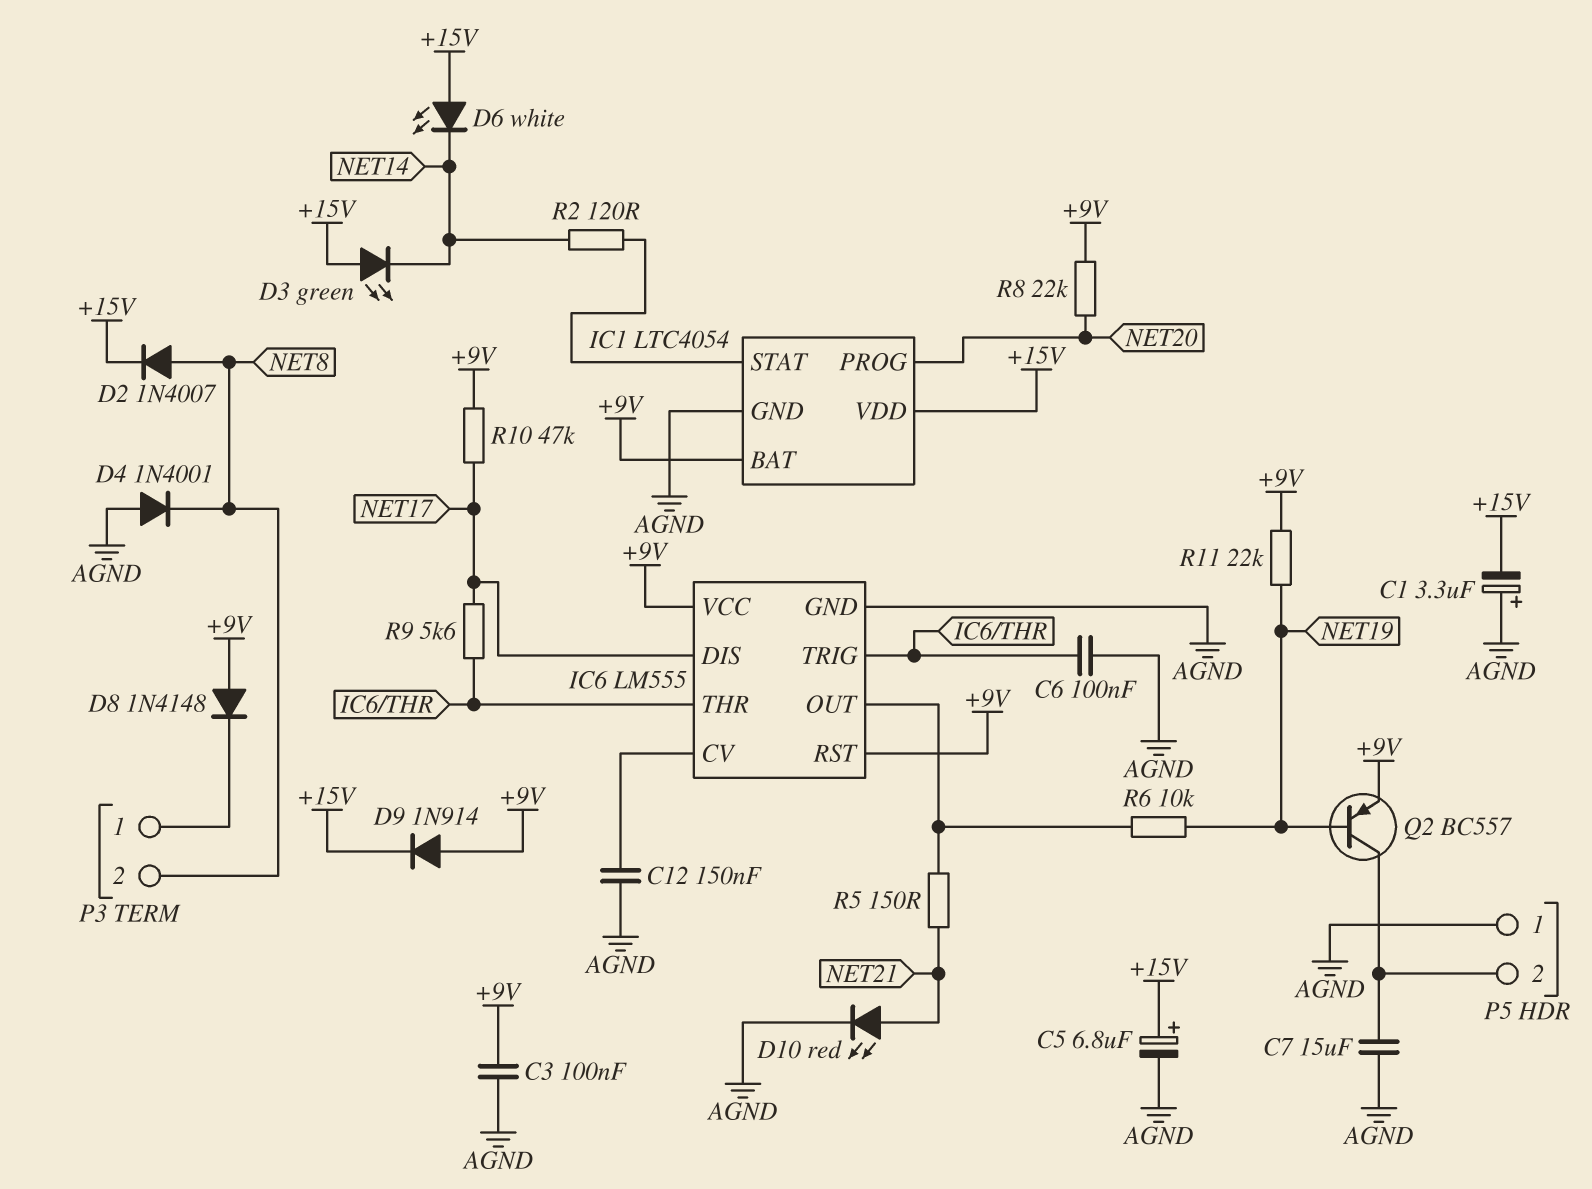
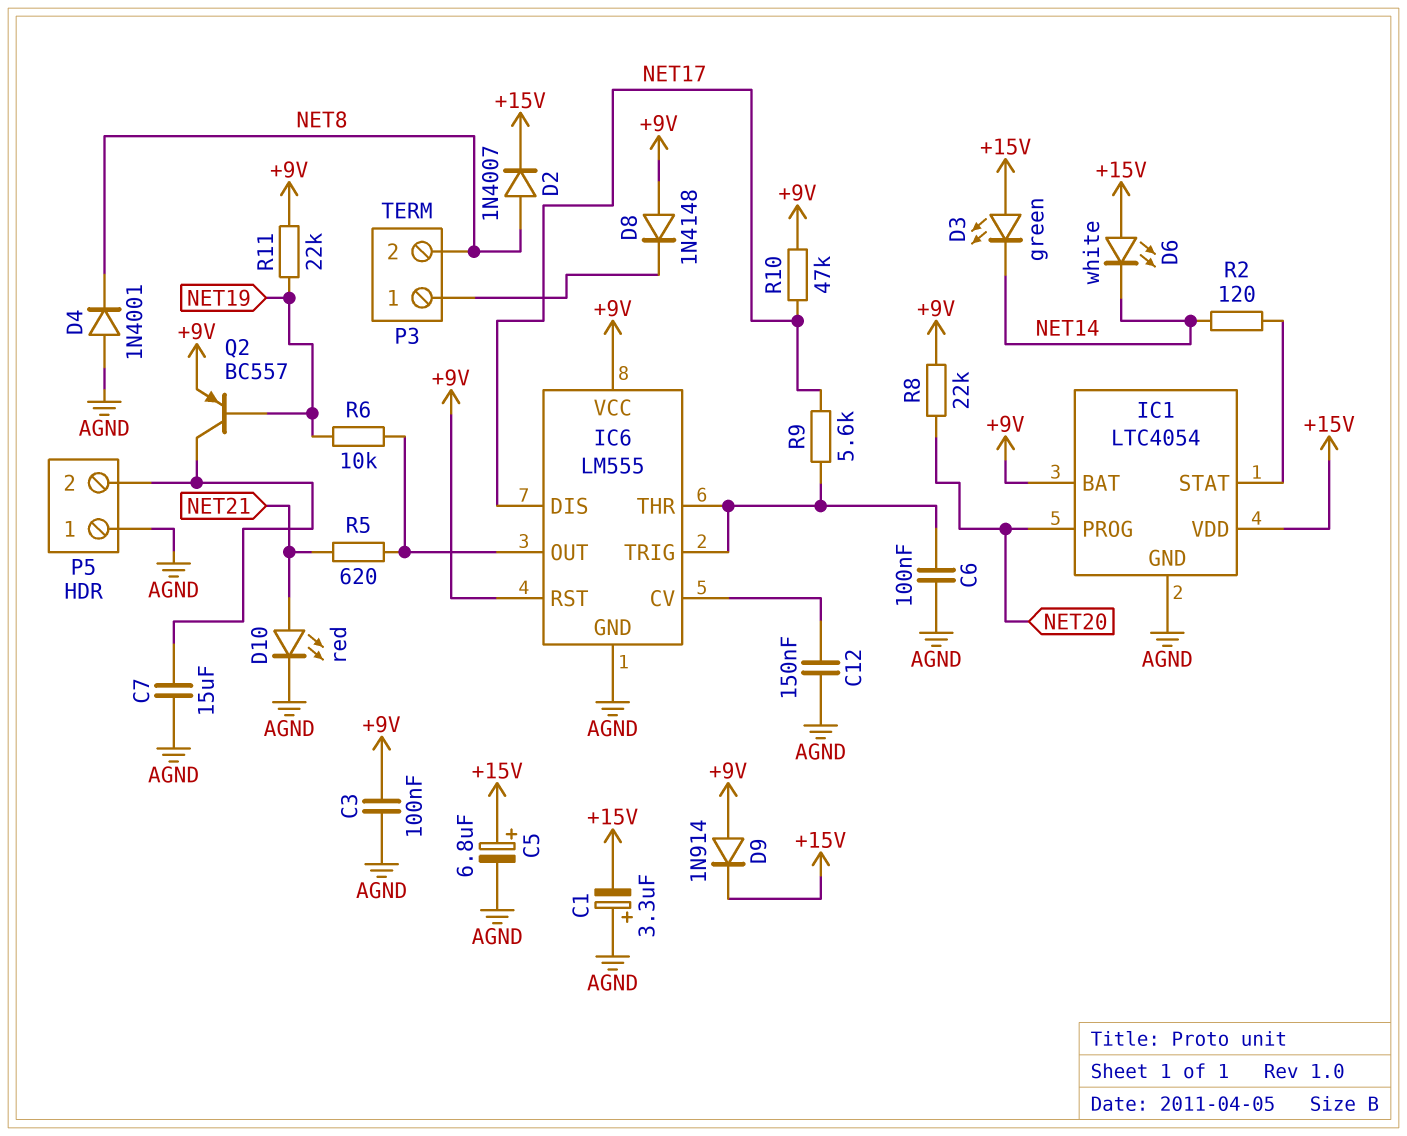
R5: 150 (IC6/OUT, NET21) -> 620 (IC6/OUT, NET21)

